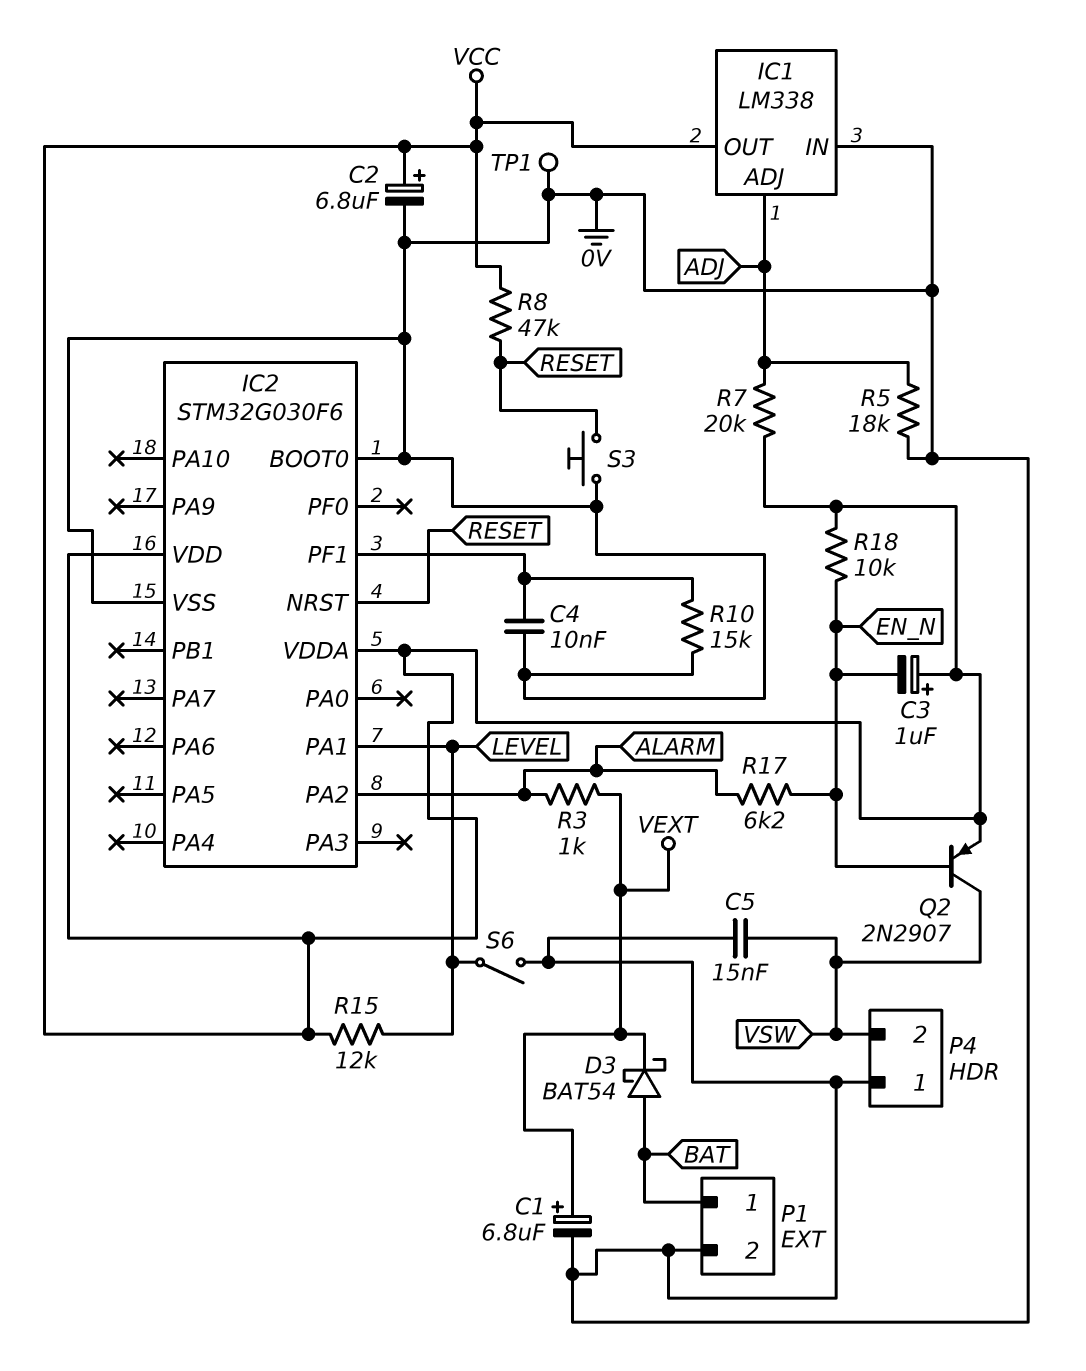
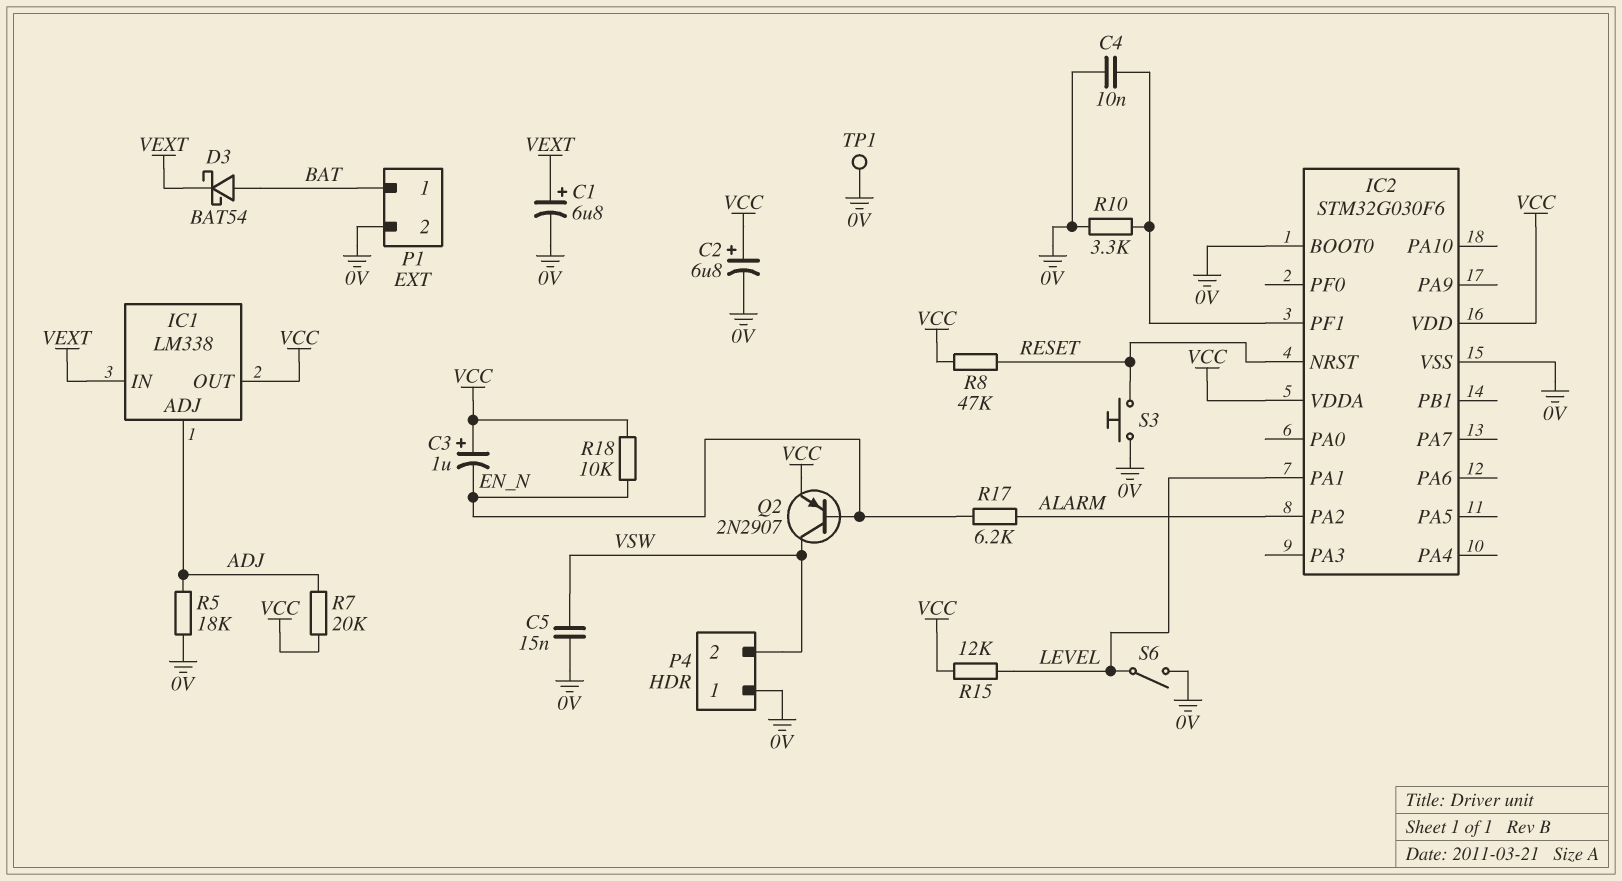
IC1 pin IN: 0V -> VEXT
R3: 1k (ALARM, VEXT) -> none
R10: 15k (0V, IC2/PF1) -> 3.3k (0V, IC2/PF1)

